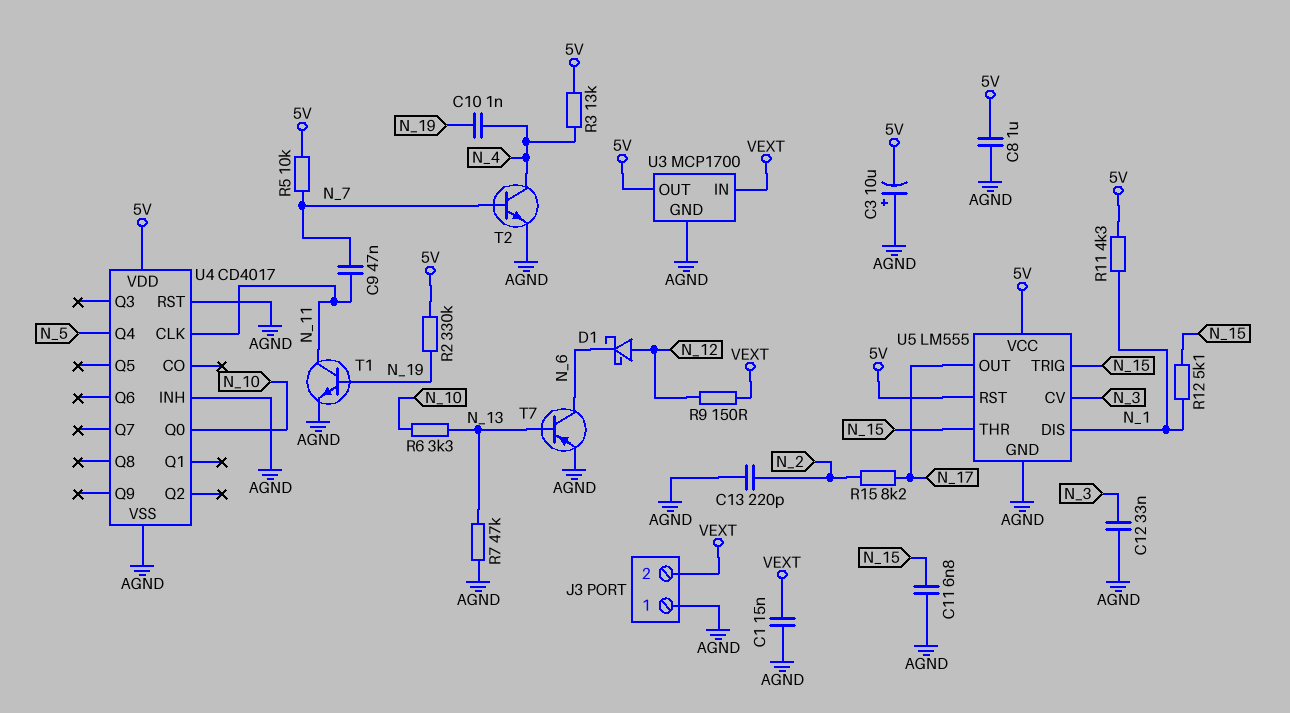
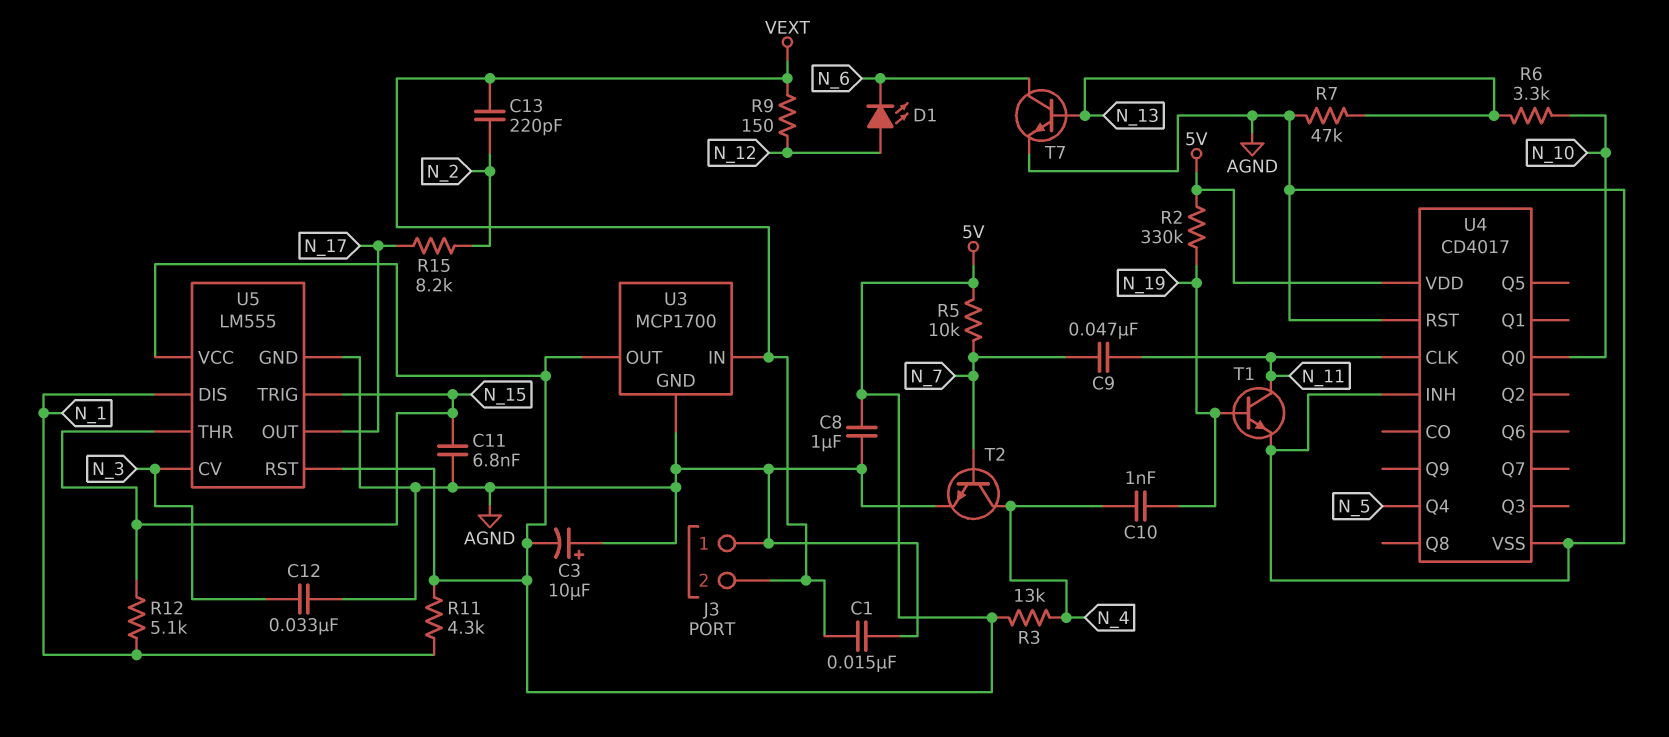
C13: 220pF (AGND, N_2) -> 220pF (N_2, VEXT)
D1: schottky (A N_12, K N_6) -> LED (A N_12, K N_6)
T7: PNP (B N_13, C N_6, E AGND) -> NPN (B N_13, C N_6, E AGND)

